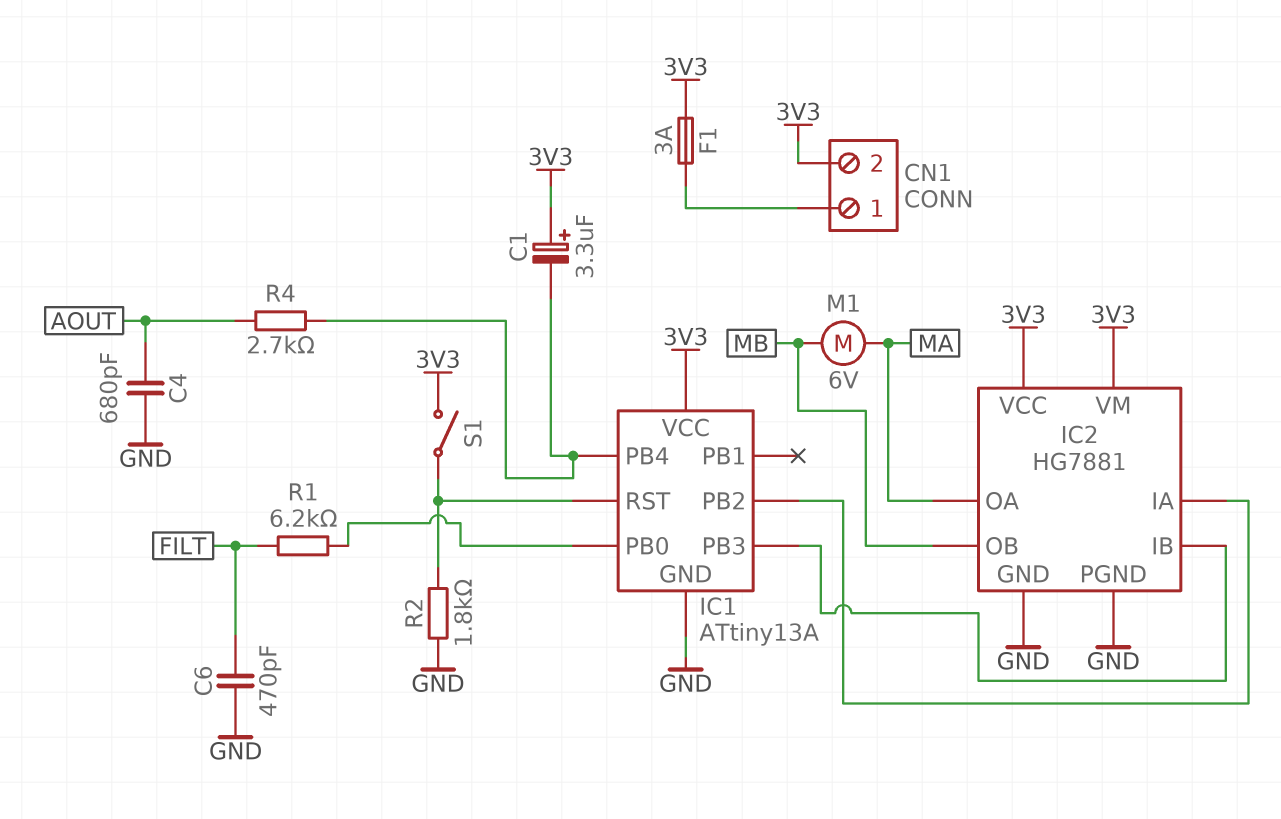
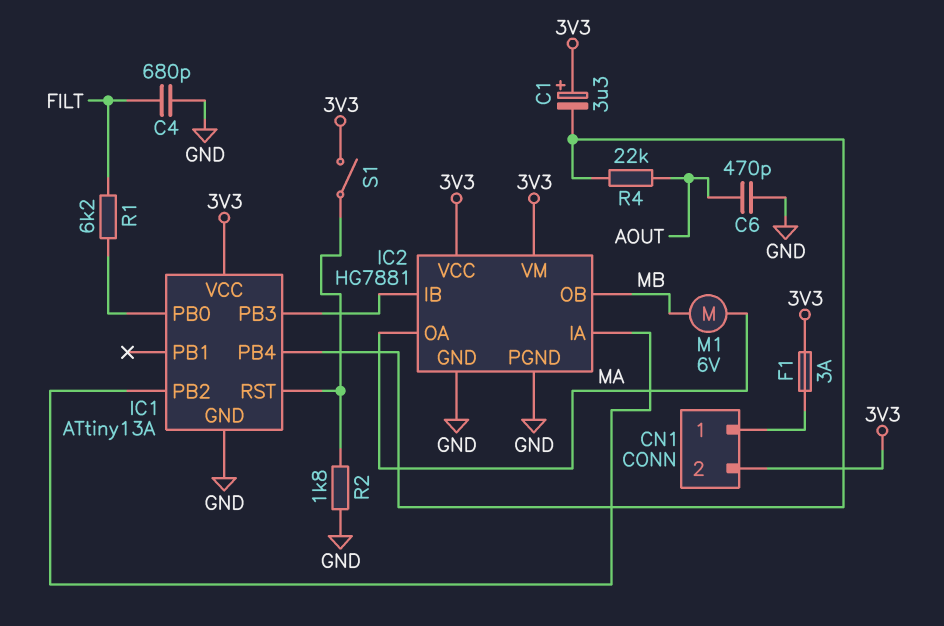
C4: 680pF (AOUT, GND) -> 680pF (FILT, GND)
C6: 470pF (FILT, GND) -> 470pF (AOUT, GND)
R4: 2.7k (AOUT, IC1/PB4) -> 22k (AOUT, IC1/PB4)

